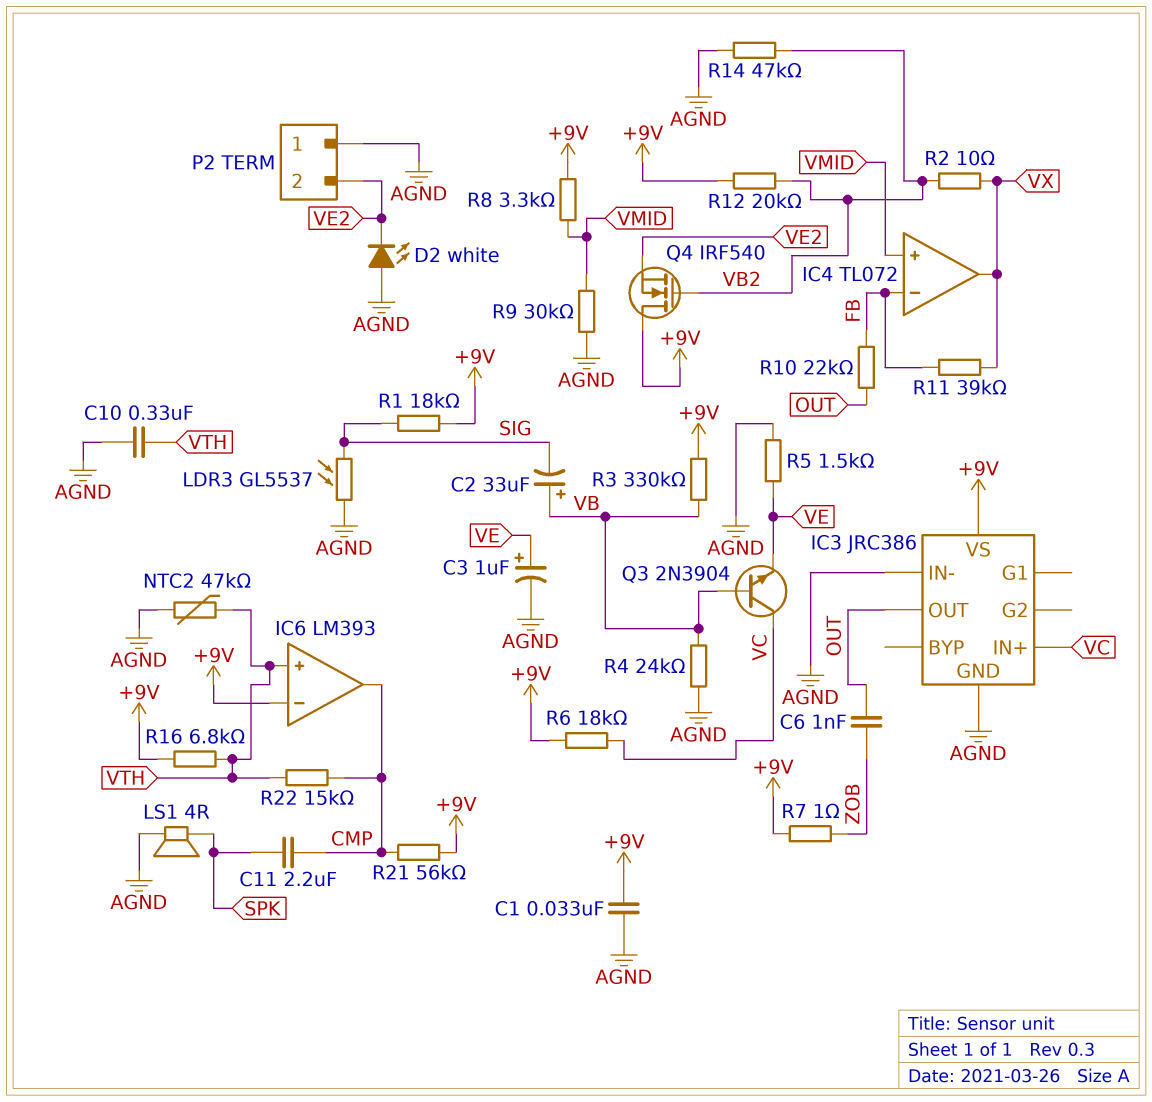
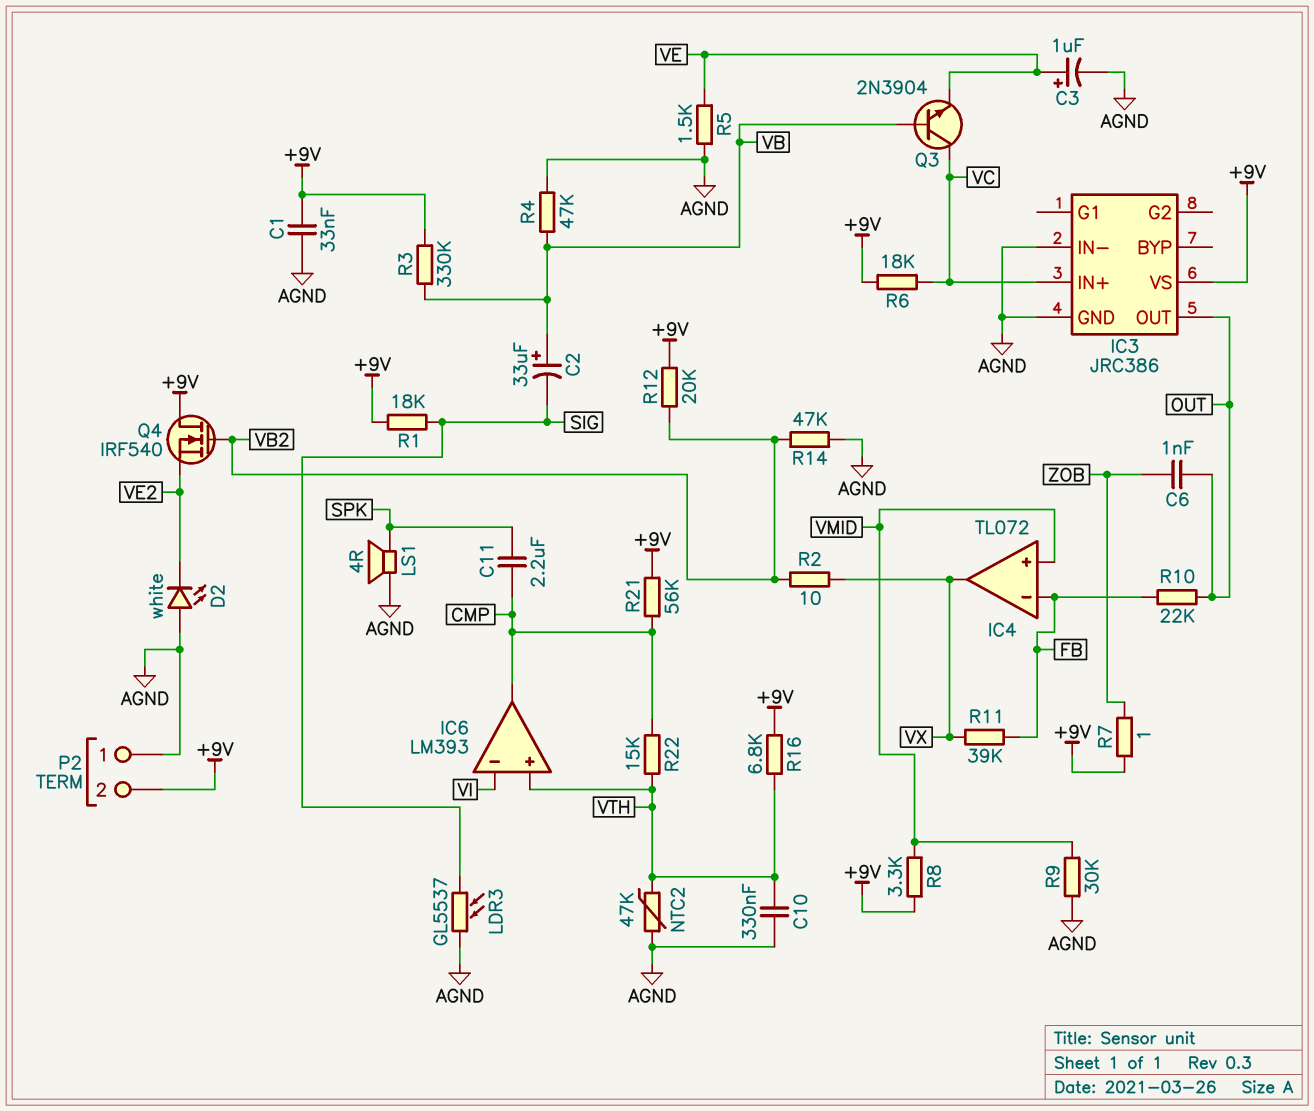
IC6 pin in-: +9V -> VI
P2 pin 2: VE2 -> +9V
R4: 24k (AGND, VB) -> 47k (AGND, VB)

